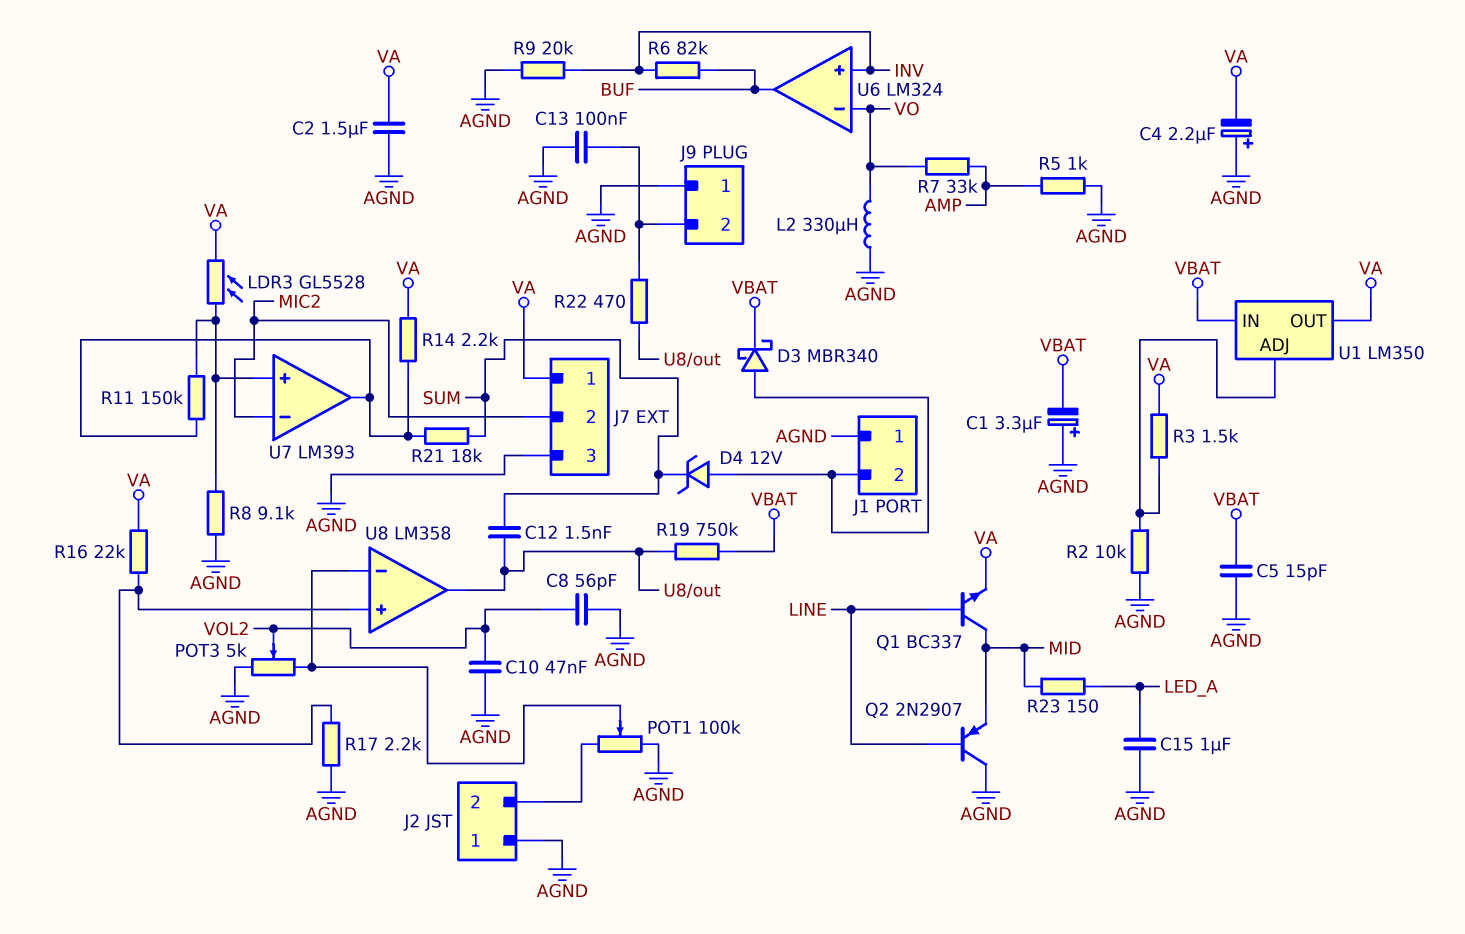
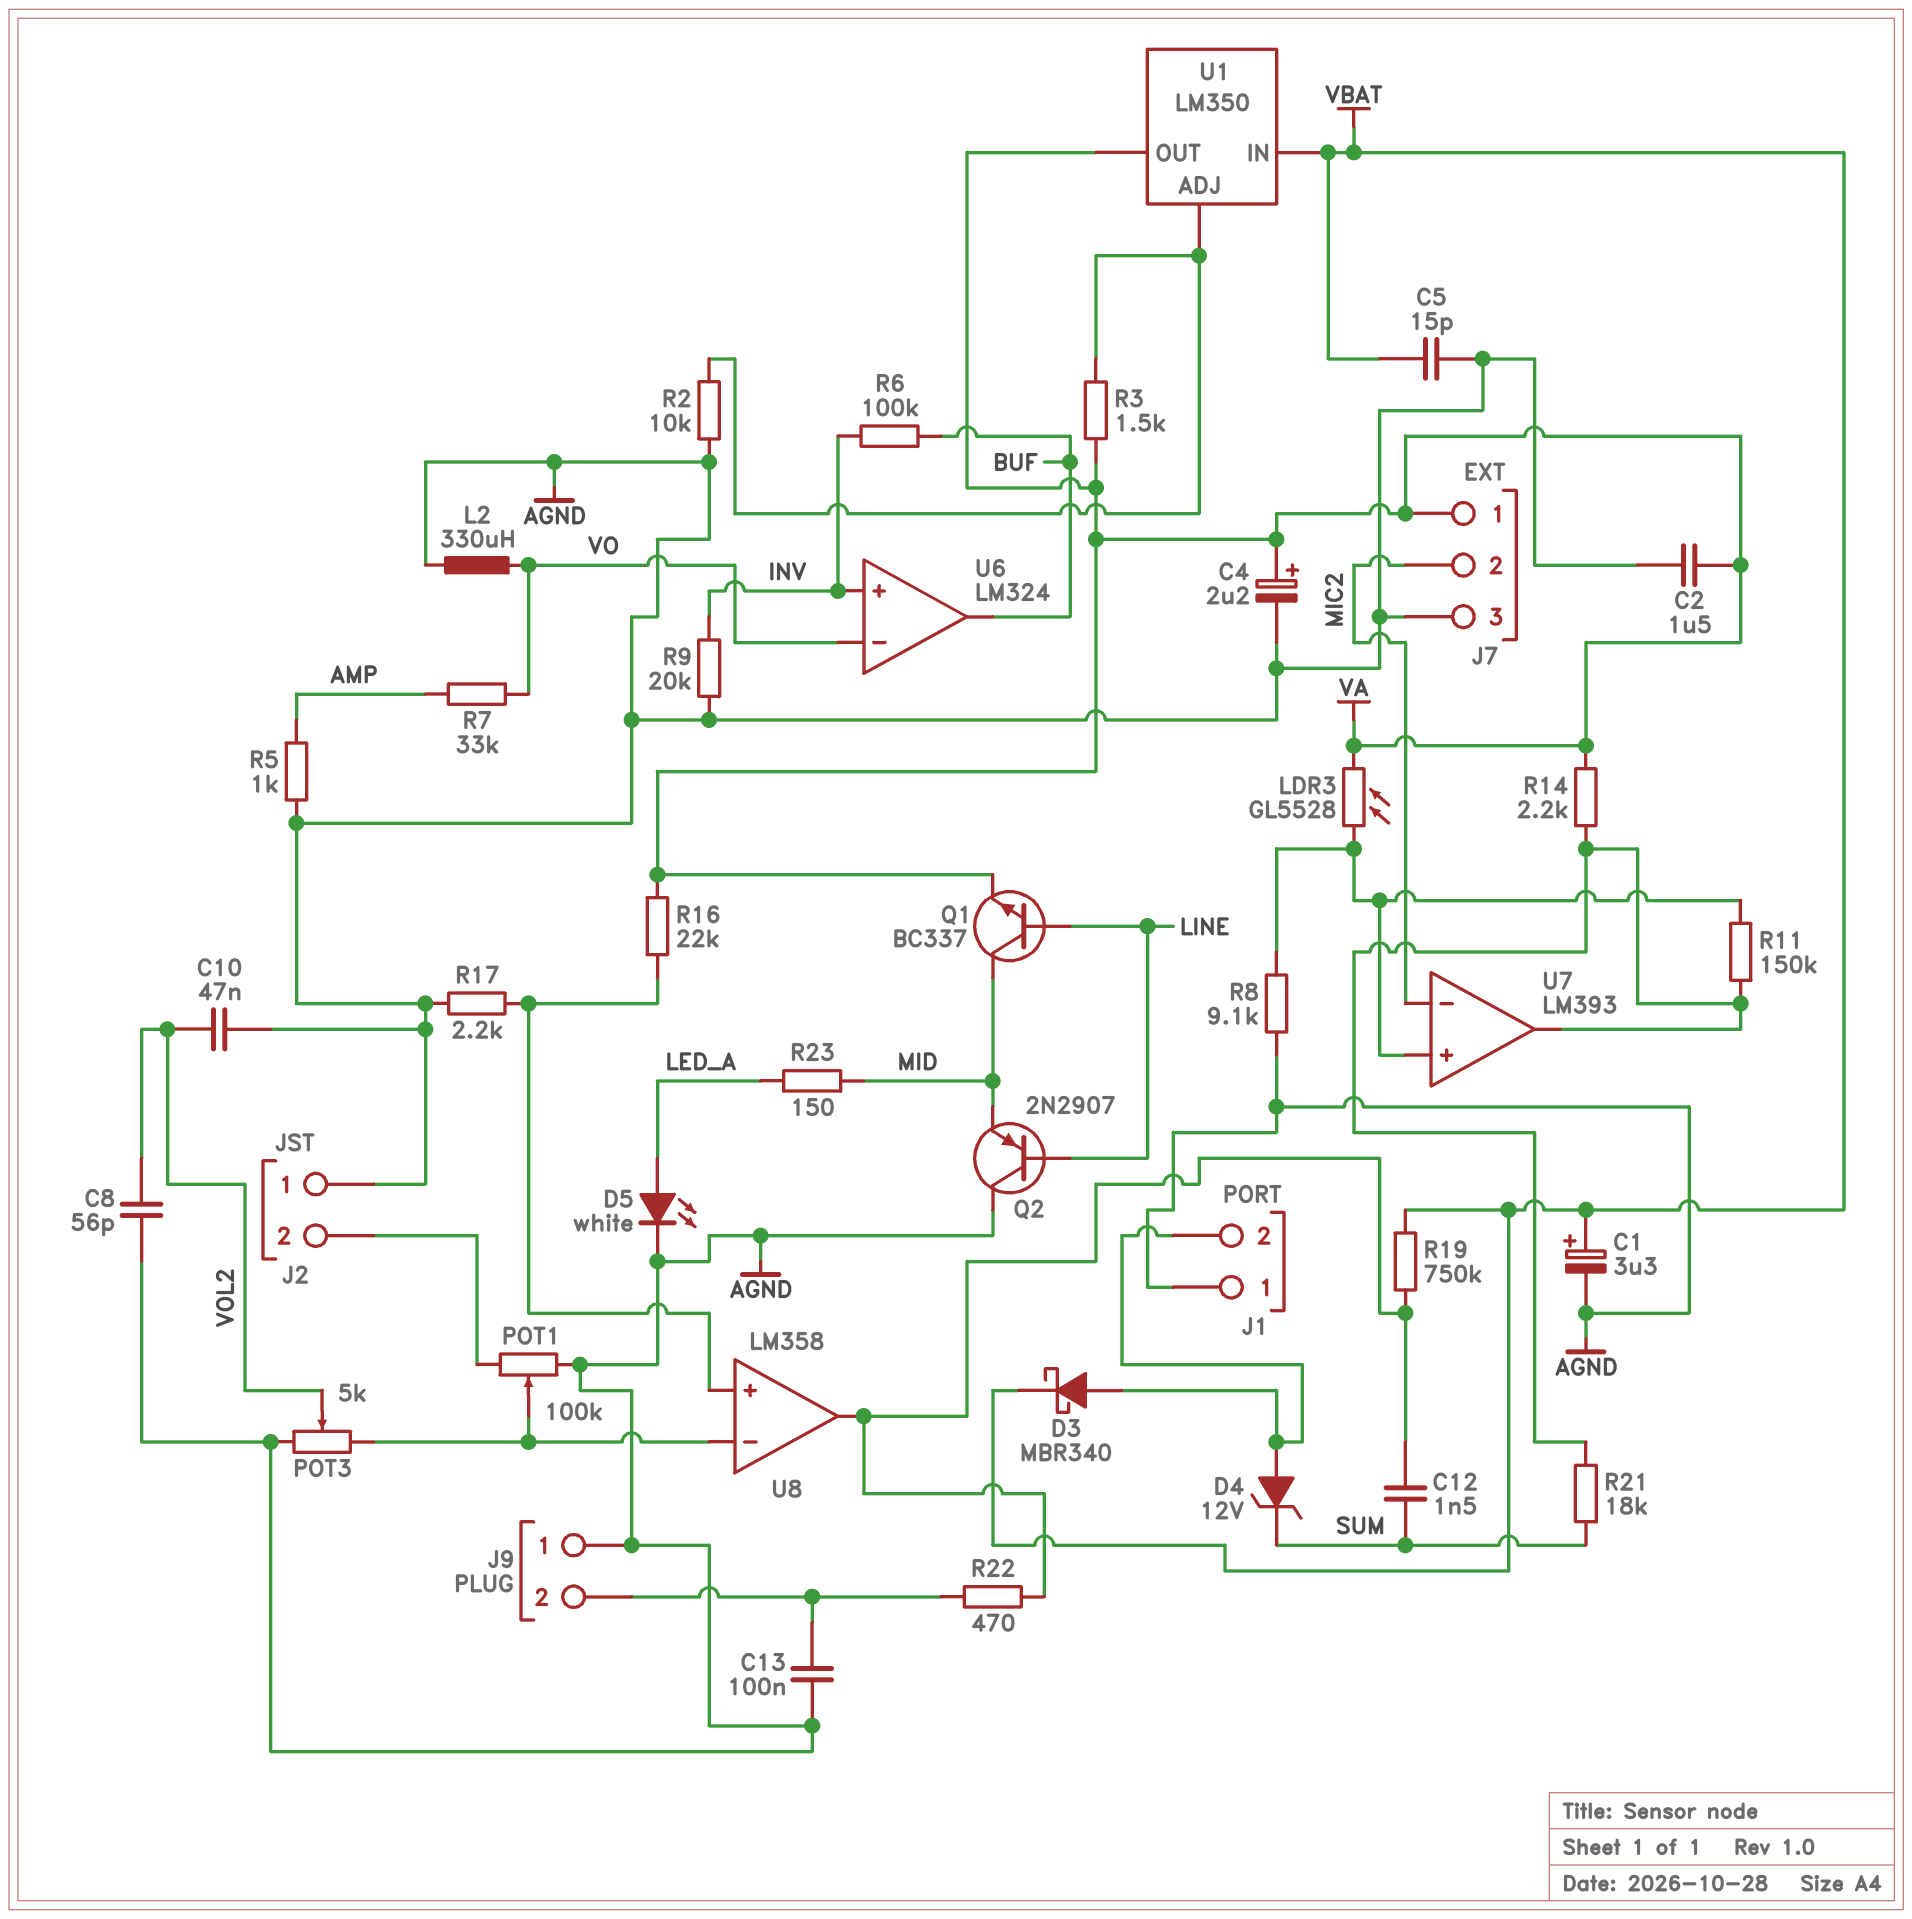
C1: 3.3uF (plus AGND, minus VBAT) -> 3.3uF (plus VBAT, minus AGND)
C4: 2.2uF (plus AGND, minus VA) -> 2.2uF (plus VA, minus AGND)
C15: 1uF (AGND, LED_A) -> none
D5: none -> LED white (A LED_A, K AGND)
R6: 82k (BUF, INV) -> 100k (BUF, INV)

